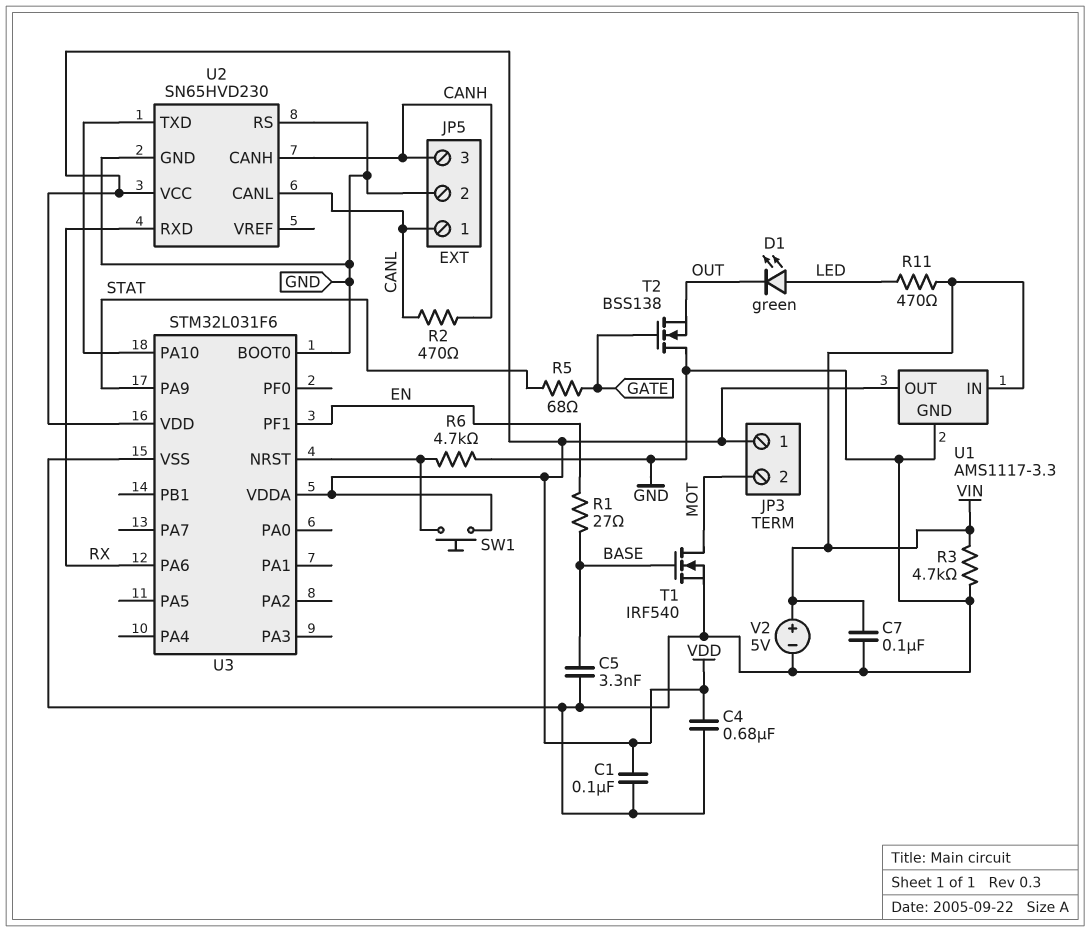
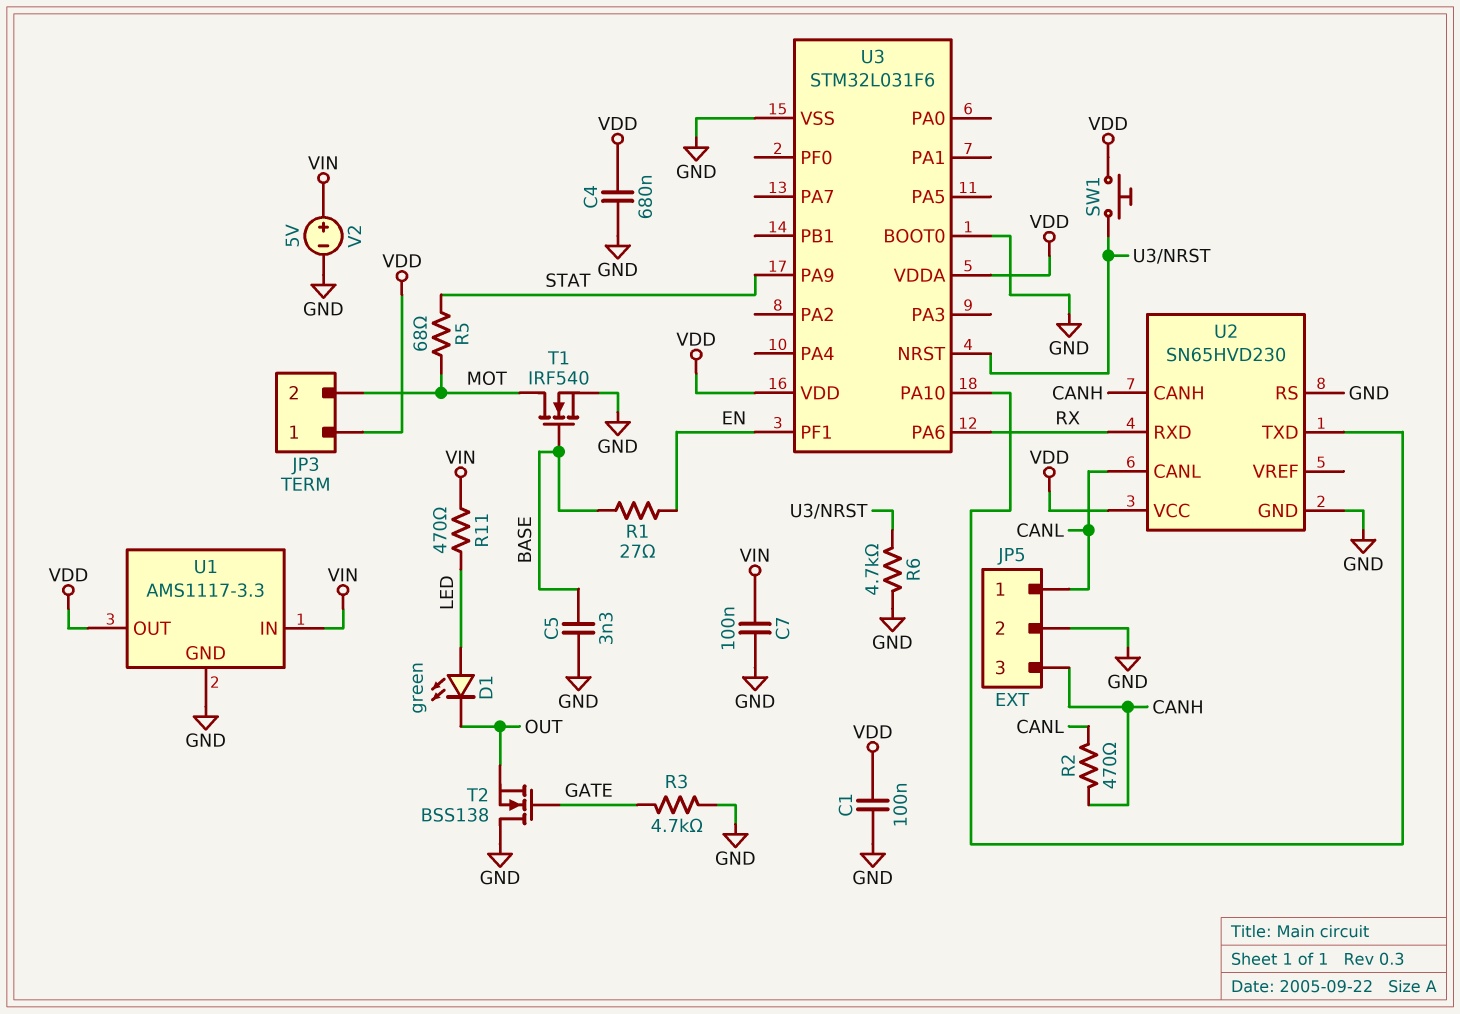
R3: 4.7k (GND, VIN) -> 4.7k (GATE, GND)
R5: 68 (GATE, STAT) -> 68 (MOT, STAT)

